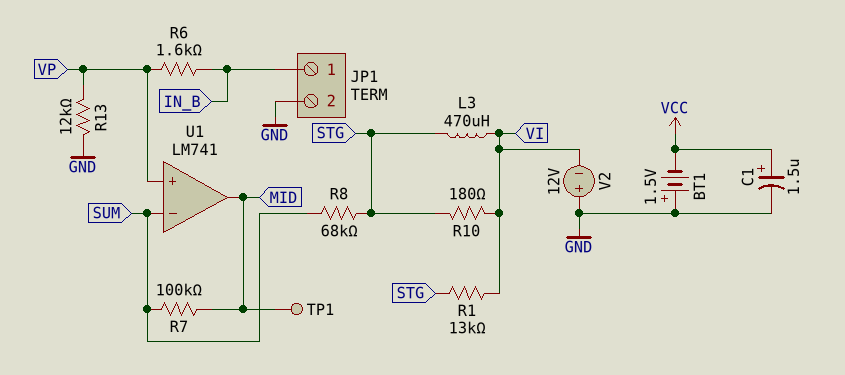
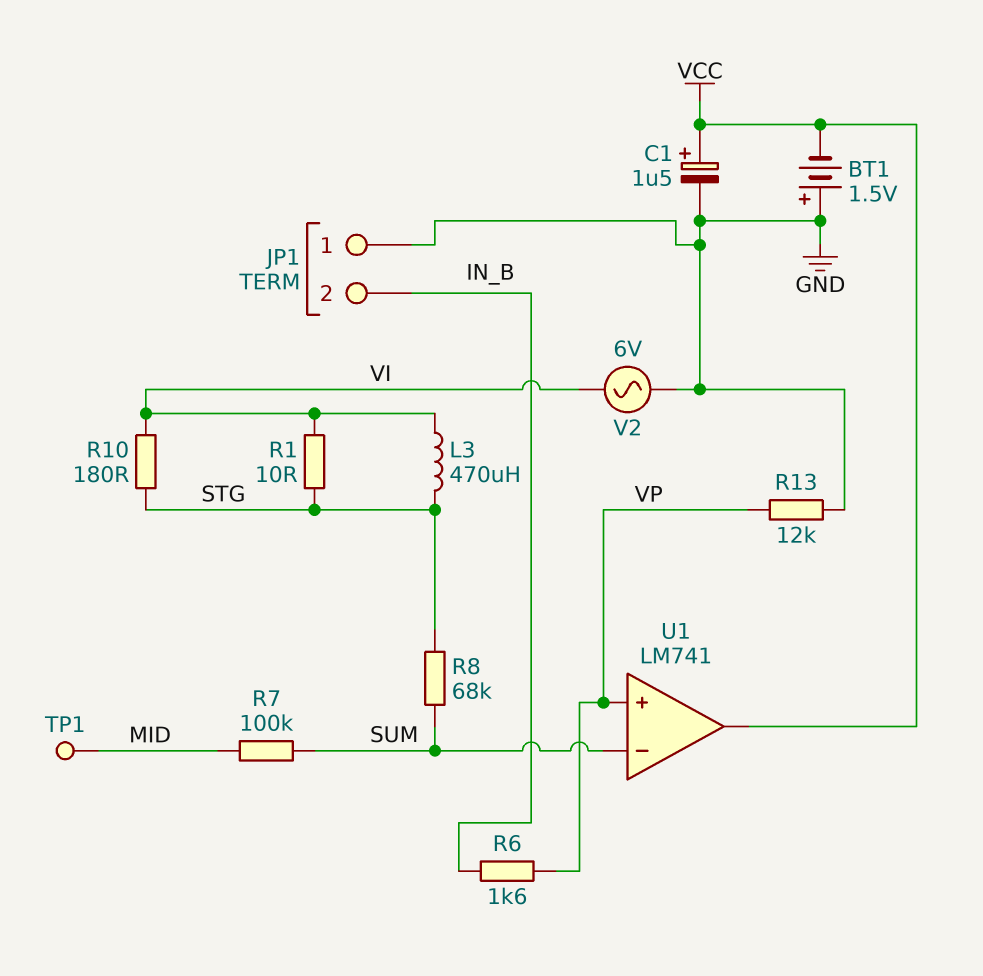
JP1 pin 1: IN_B -> GND
JP1 pin 2: GND -> IN_B
R1: 13k (STG, VI) -> 10 (STG, VI)
U1 pin out: MID -> VCC
V2: 12V (plus GND, minus VI) -> AC 6V (GND, VI)

